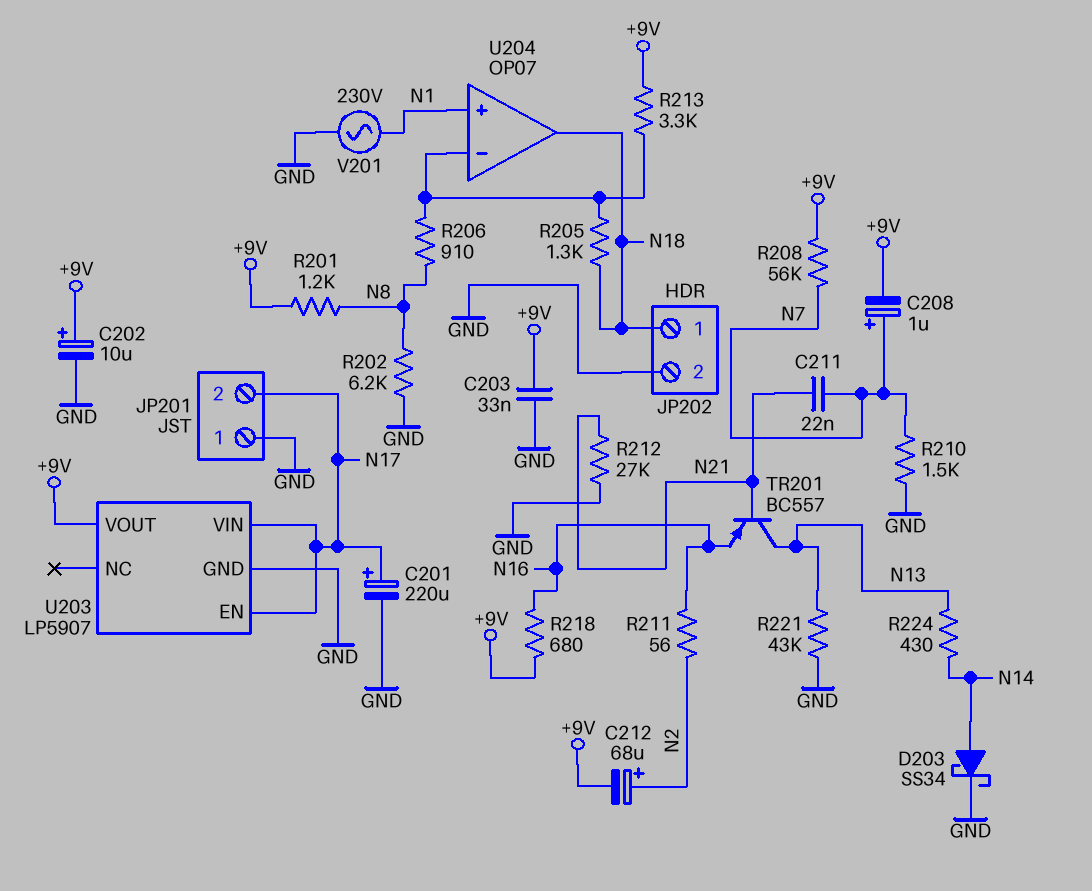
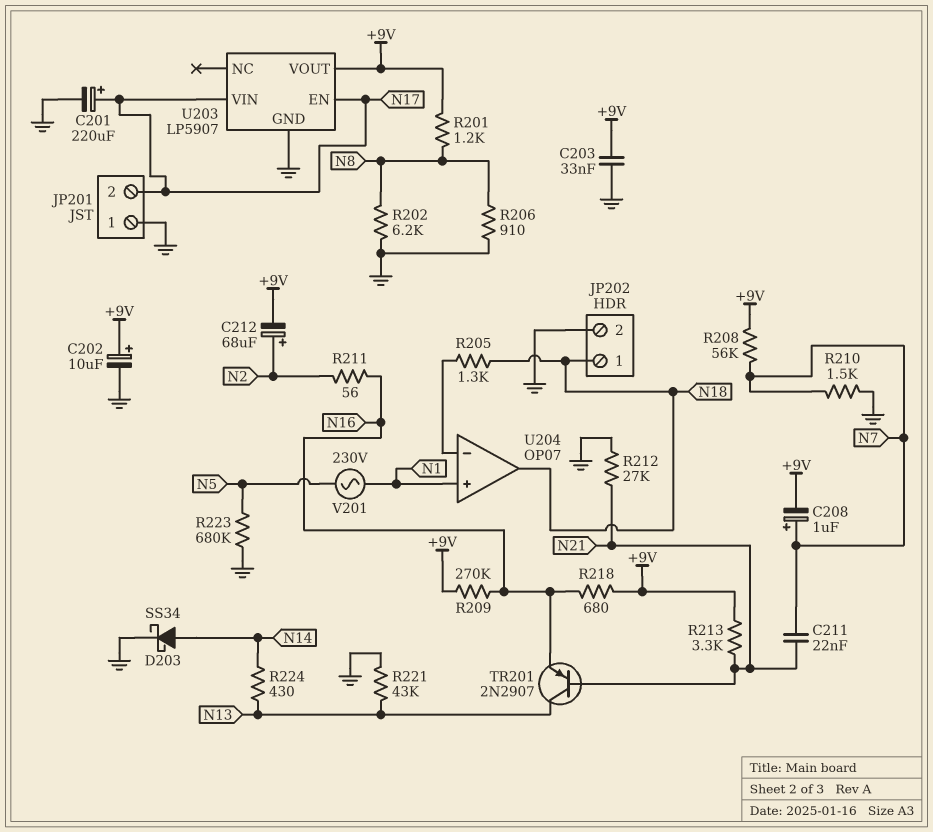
R206: 910 (N8, U204/in-) -> 910 (GND, N8)
R209: none -> 270k (+9V, N16)
R213: 3.3k (+9V, U204/in-) -> 3.3k (+9V, N21)
R223: none -> 680k (GND, N5)
TR201: PNP BC557 (B N21, C N13, E N16) -> PNP 2N2907 (B N21, C N13, E N16)
V201: AC 230V (GND, N1) -> AC 230V (N1, N5)

